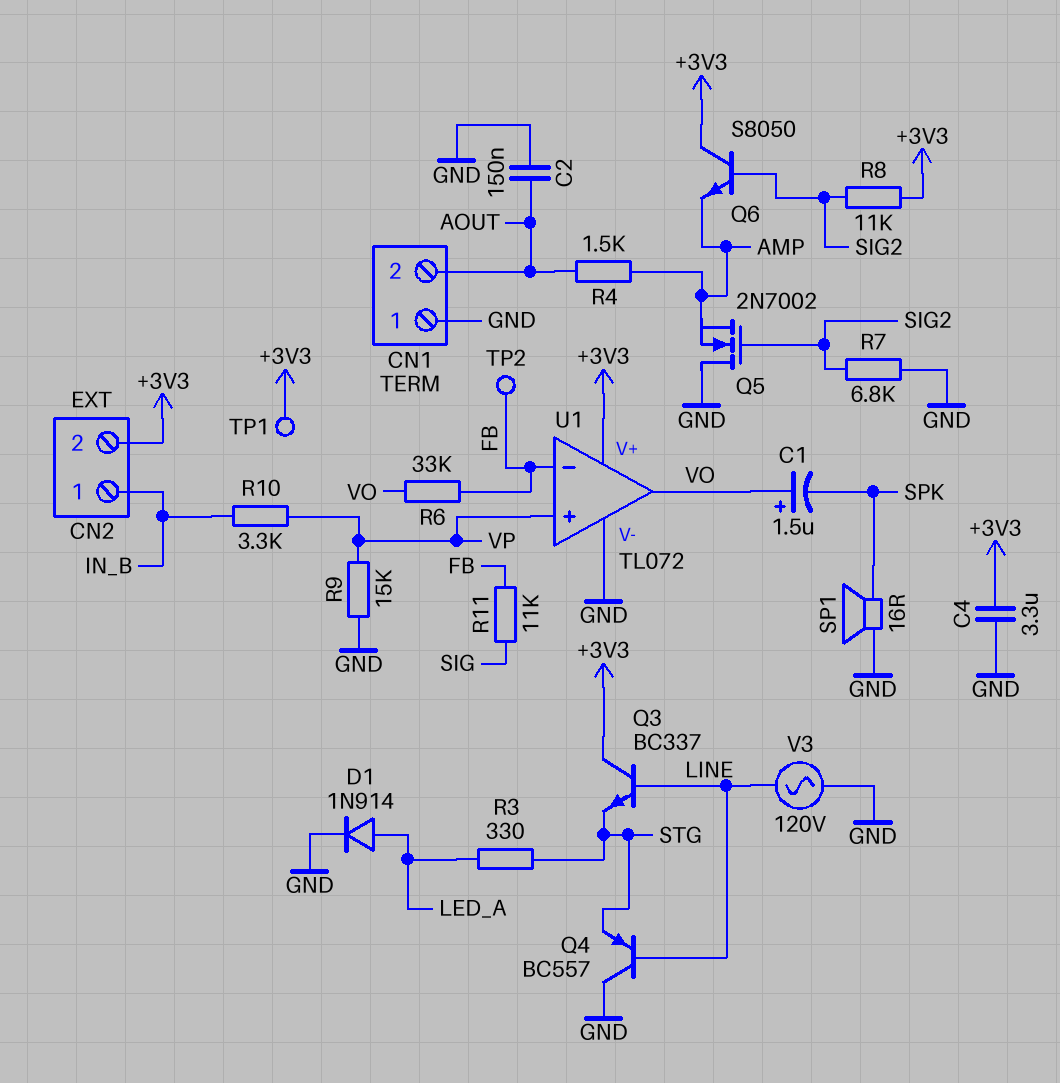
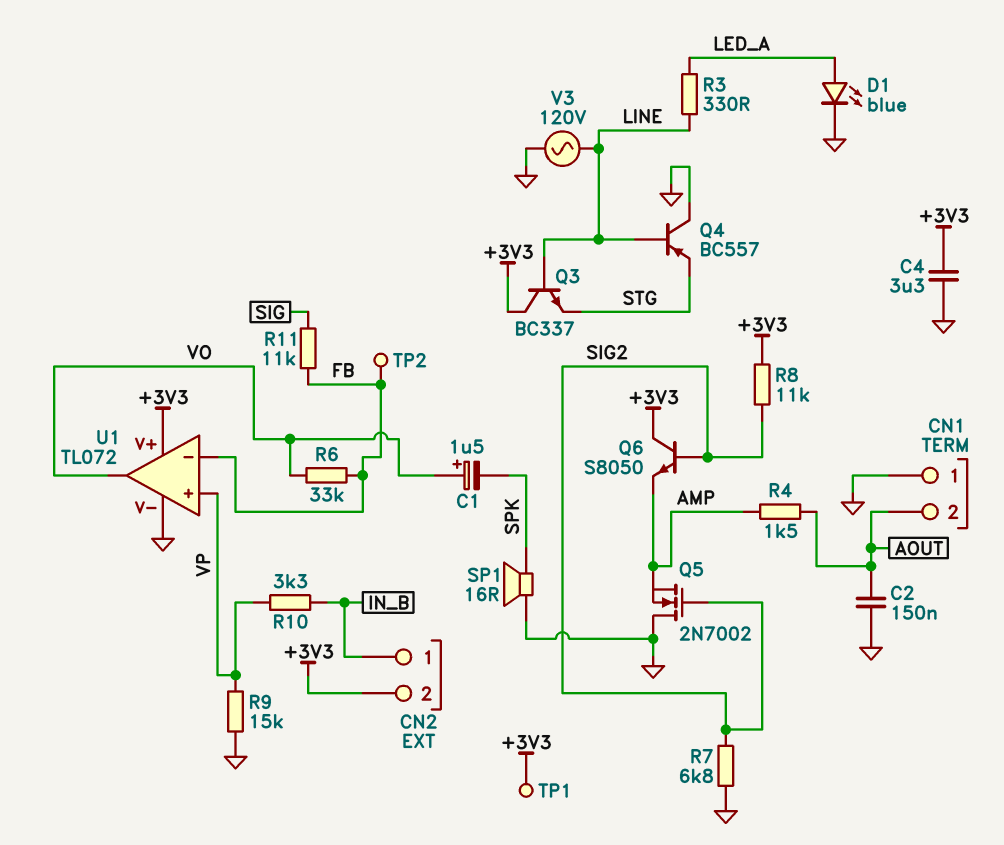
D1: diode 1N914 (A LED_A, K GND) -> LED blue (A LED_A, K GND)
R3: 330 (LED_A, STG) -> 330 (LED_A, LINE)

